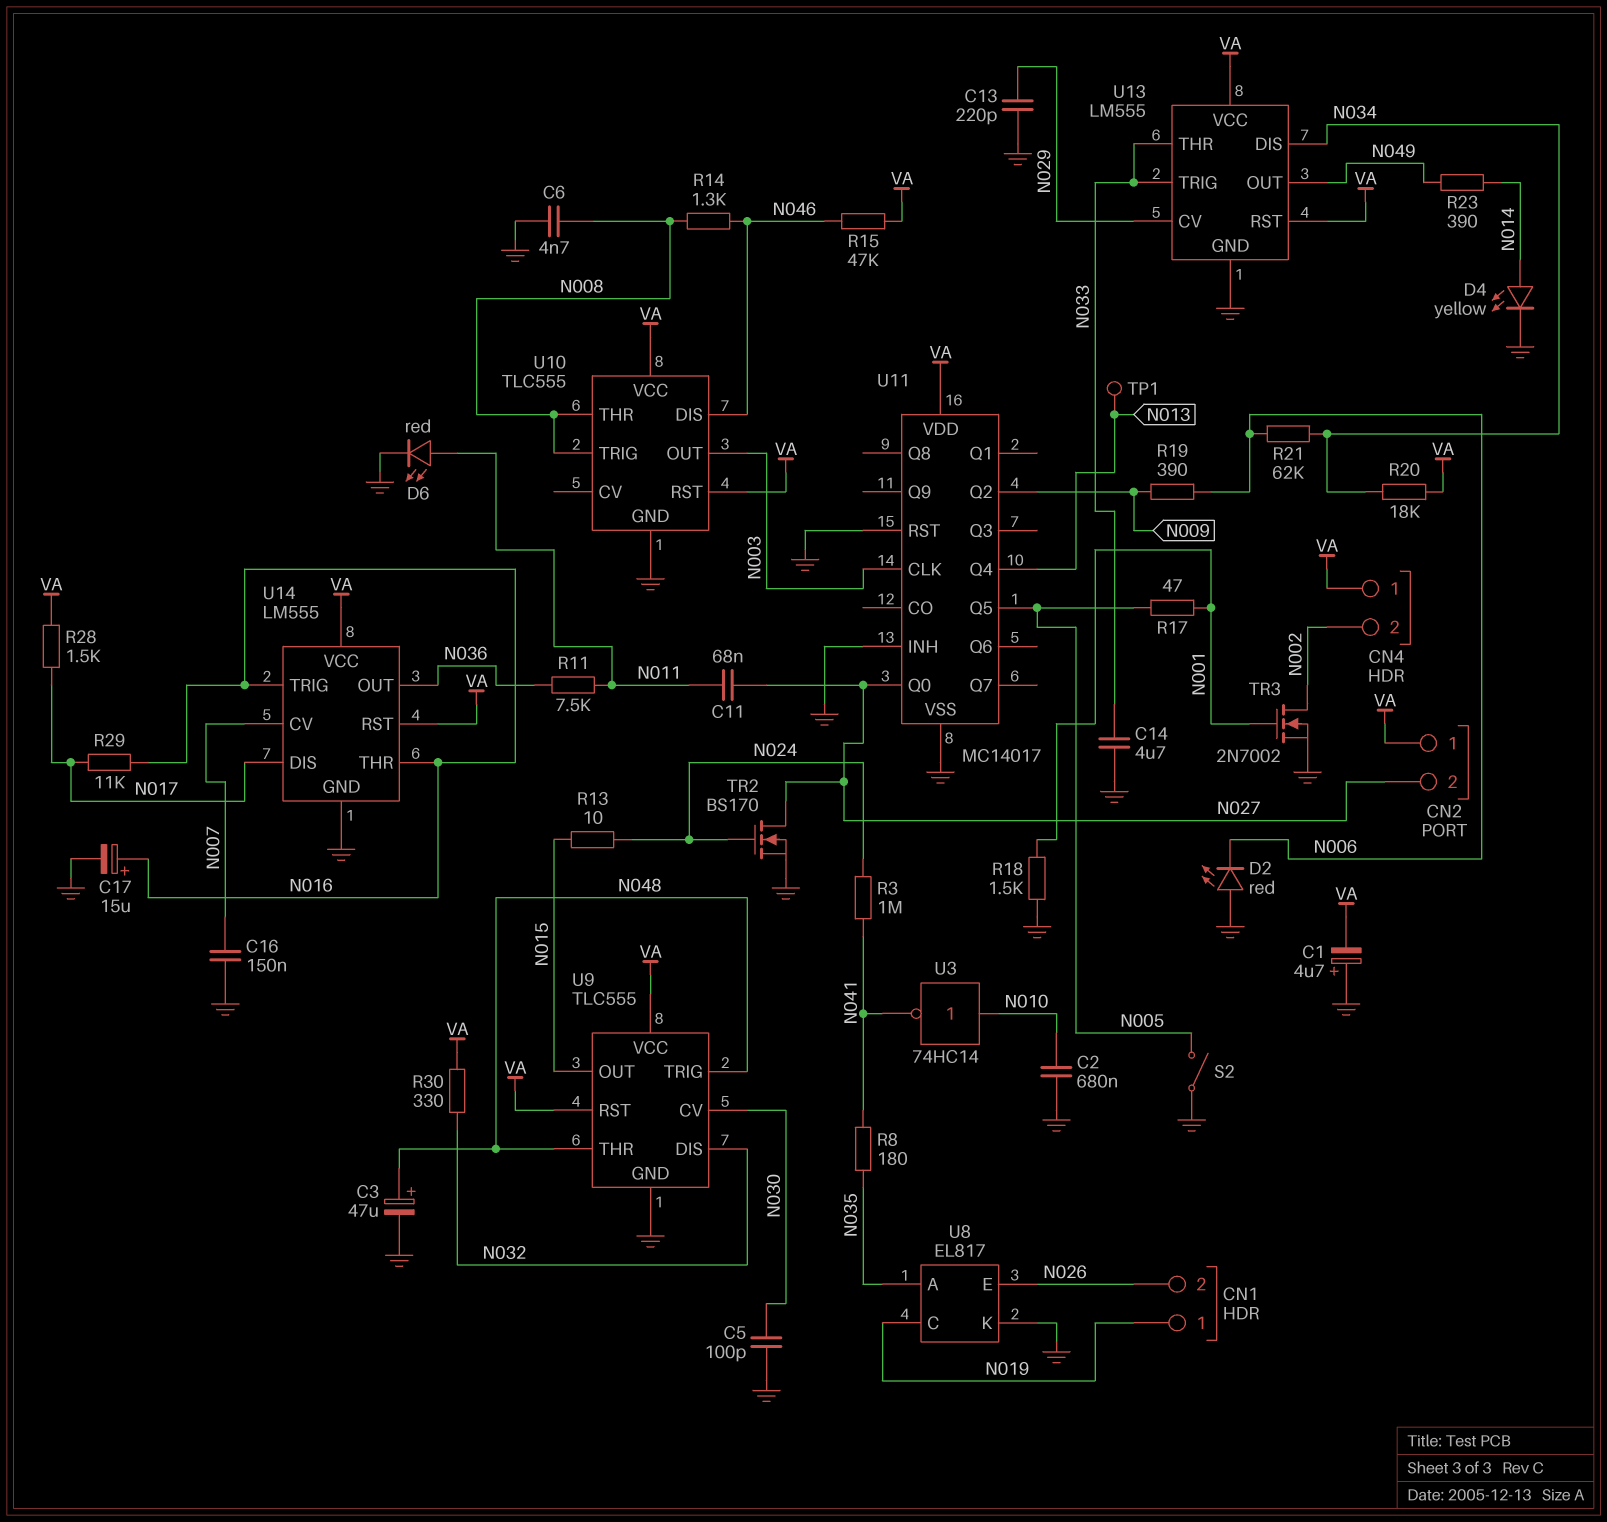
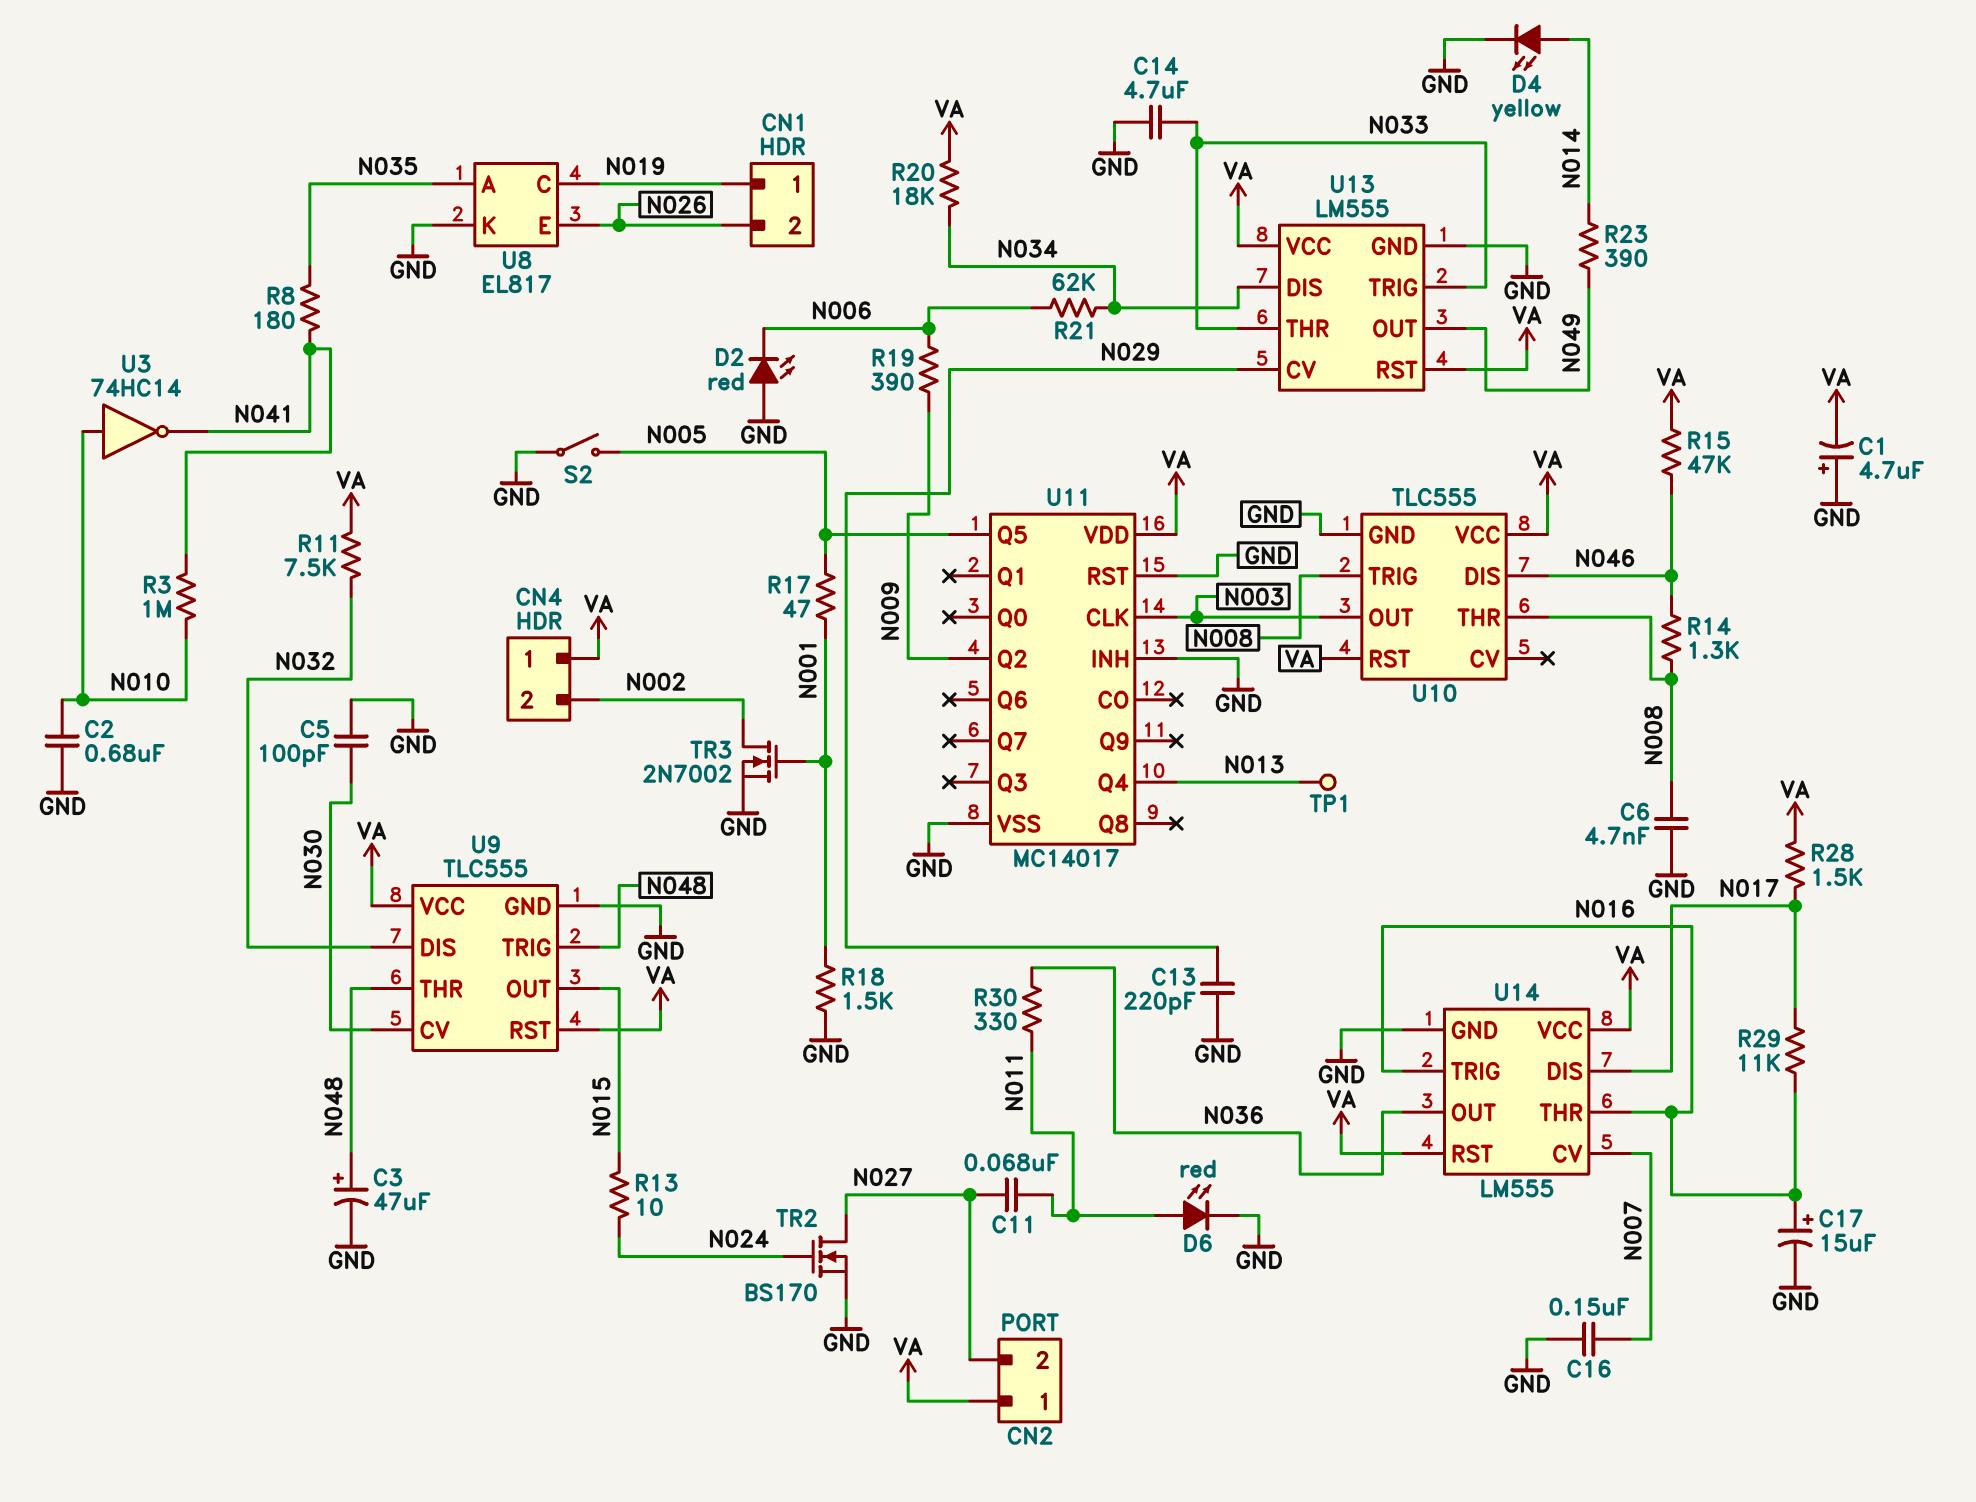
R3: 1M (N024, N041) -> 1M (N010, N041)
R11: 7.5k (N011, N036) -> 7.5k (N032, VA)
R30: 330 (N032, VA) -> 330 (N011, N036)
U11 pin Q0: N027 -> none

